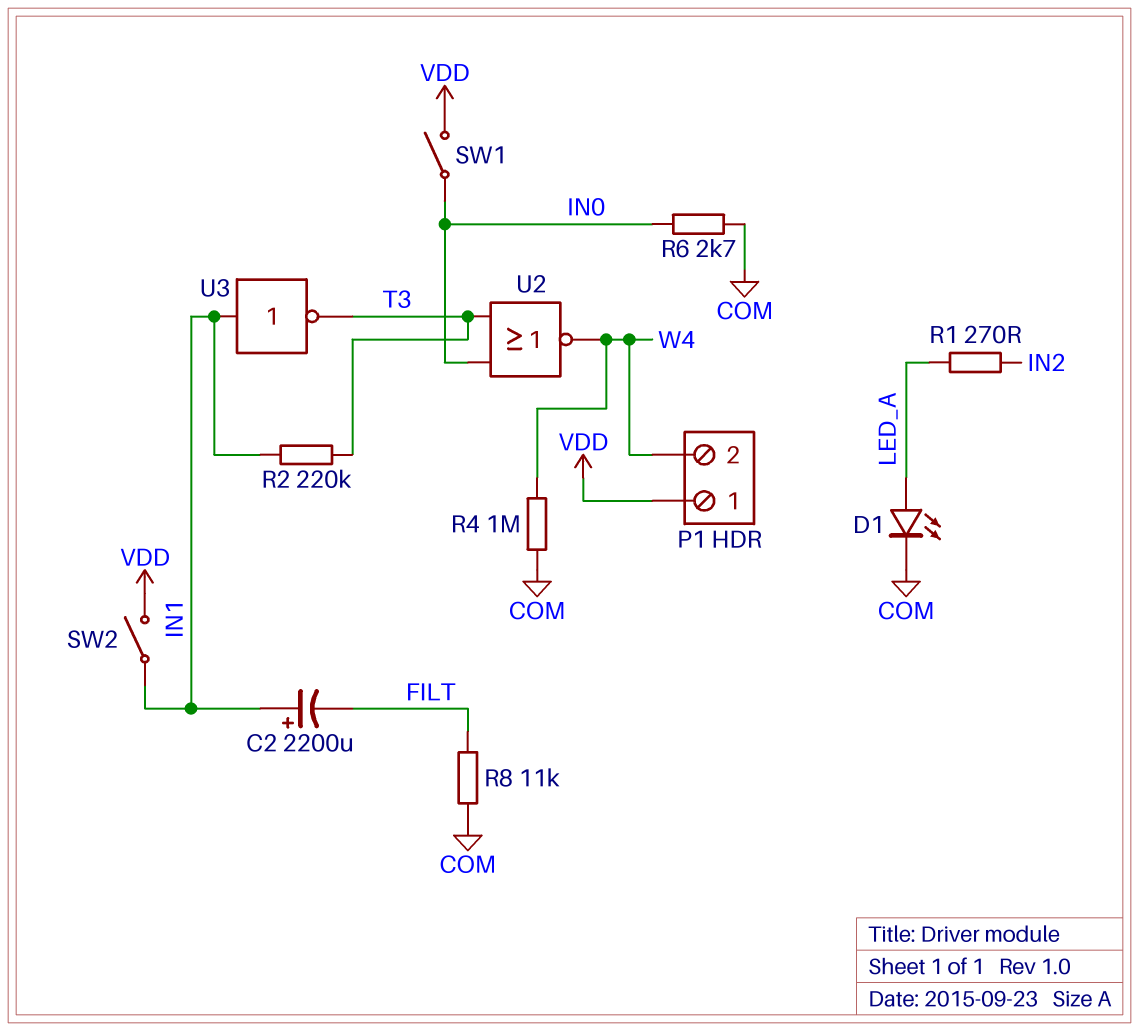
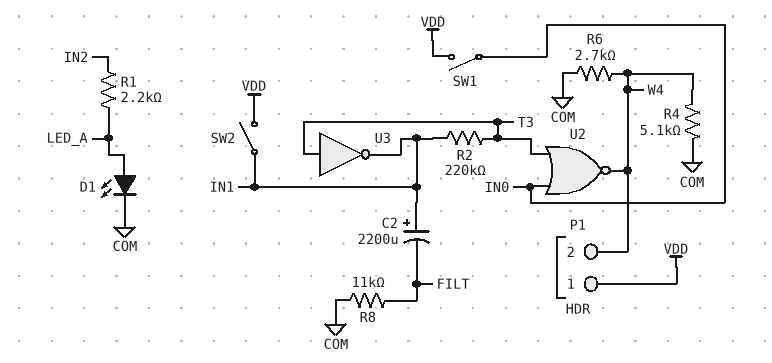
R1: 270 (IN2, LED_A) -> 2.2k (IN2, LED_A)
R4: 1M (COM, W4) -> 5.1k (COM, W4)
R6: 2.7k (COM, IN0) -> 2.7k (COM, W4)
U3: NOT (in IN1, out T3) -> NOT (in T3, out IN1)

